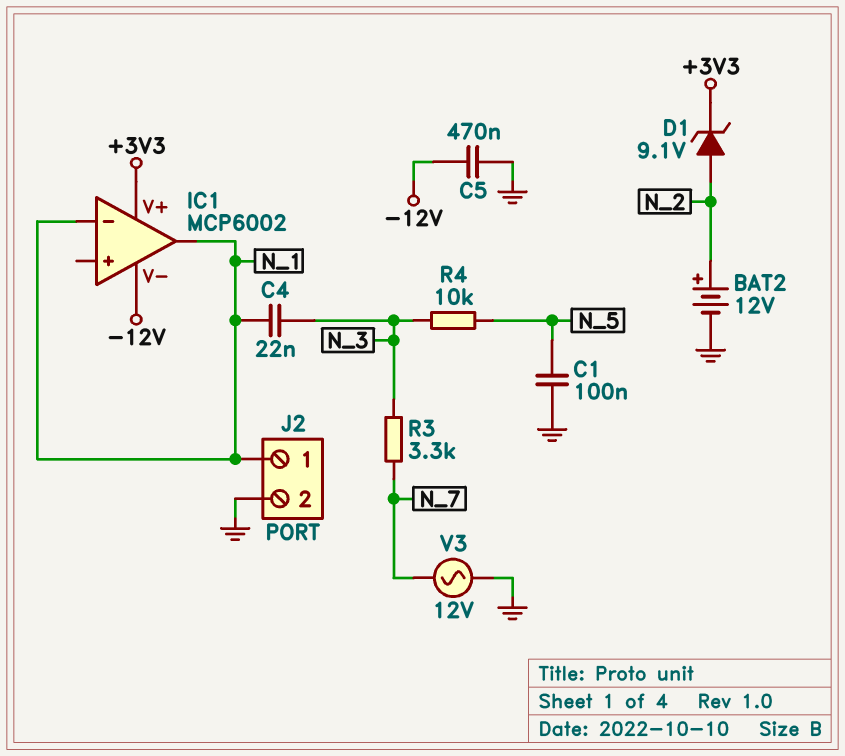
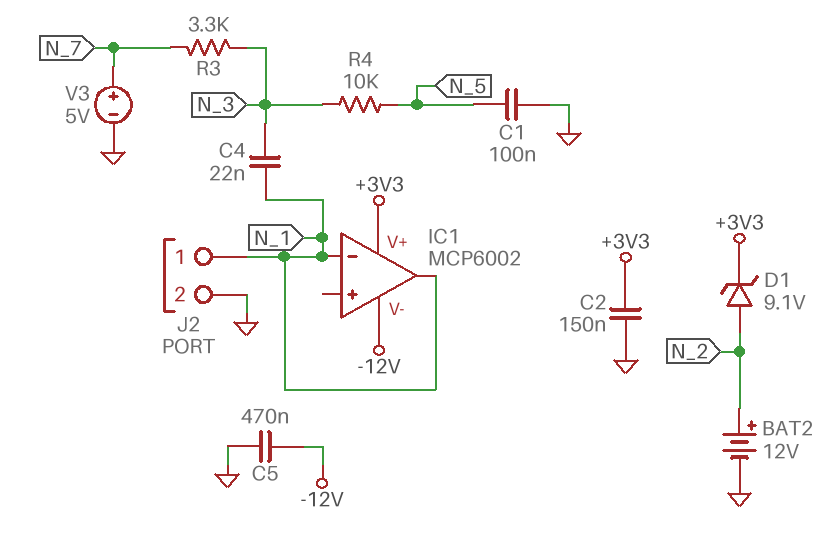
C2: none -> 150nF (+3V3, GND)
V3: AC 12V (GND, N_7) -> 5V (plus N_7, minus GND)

